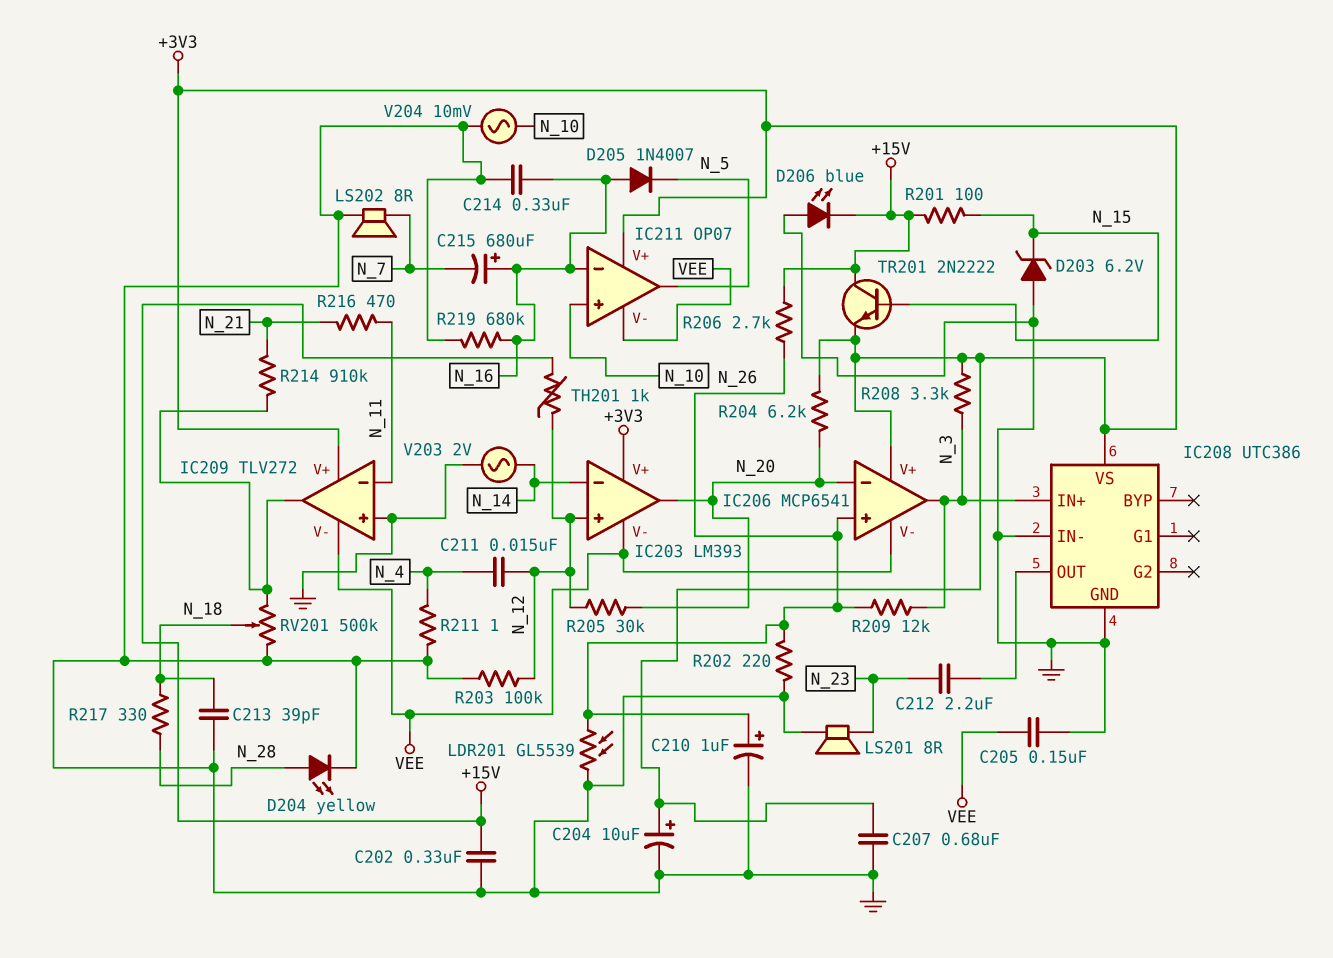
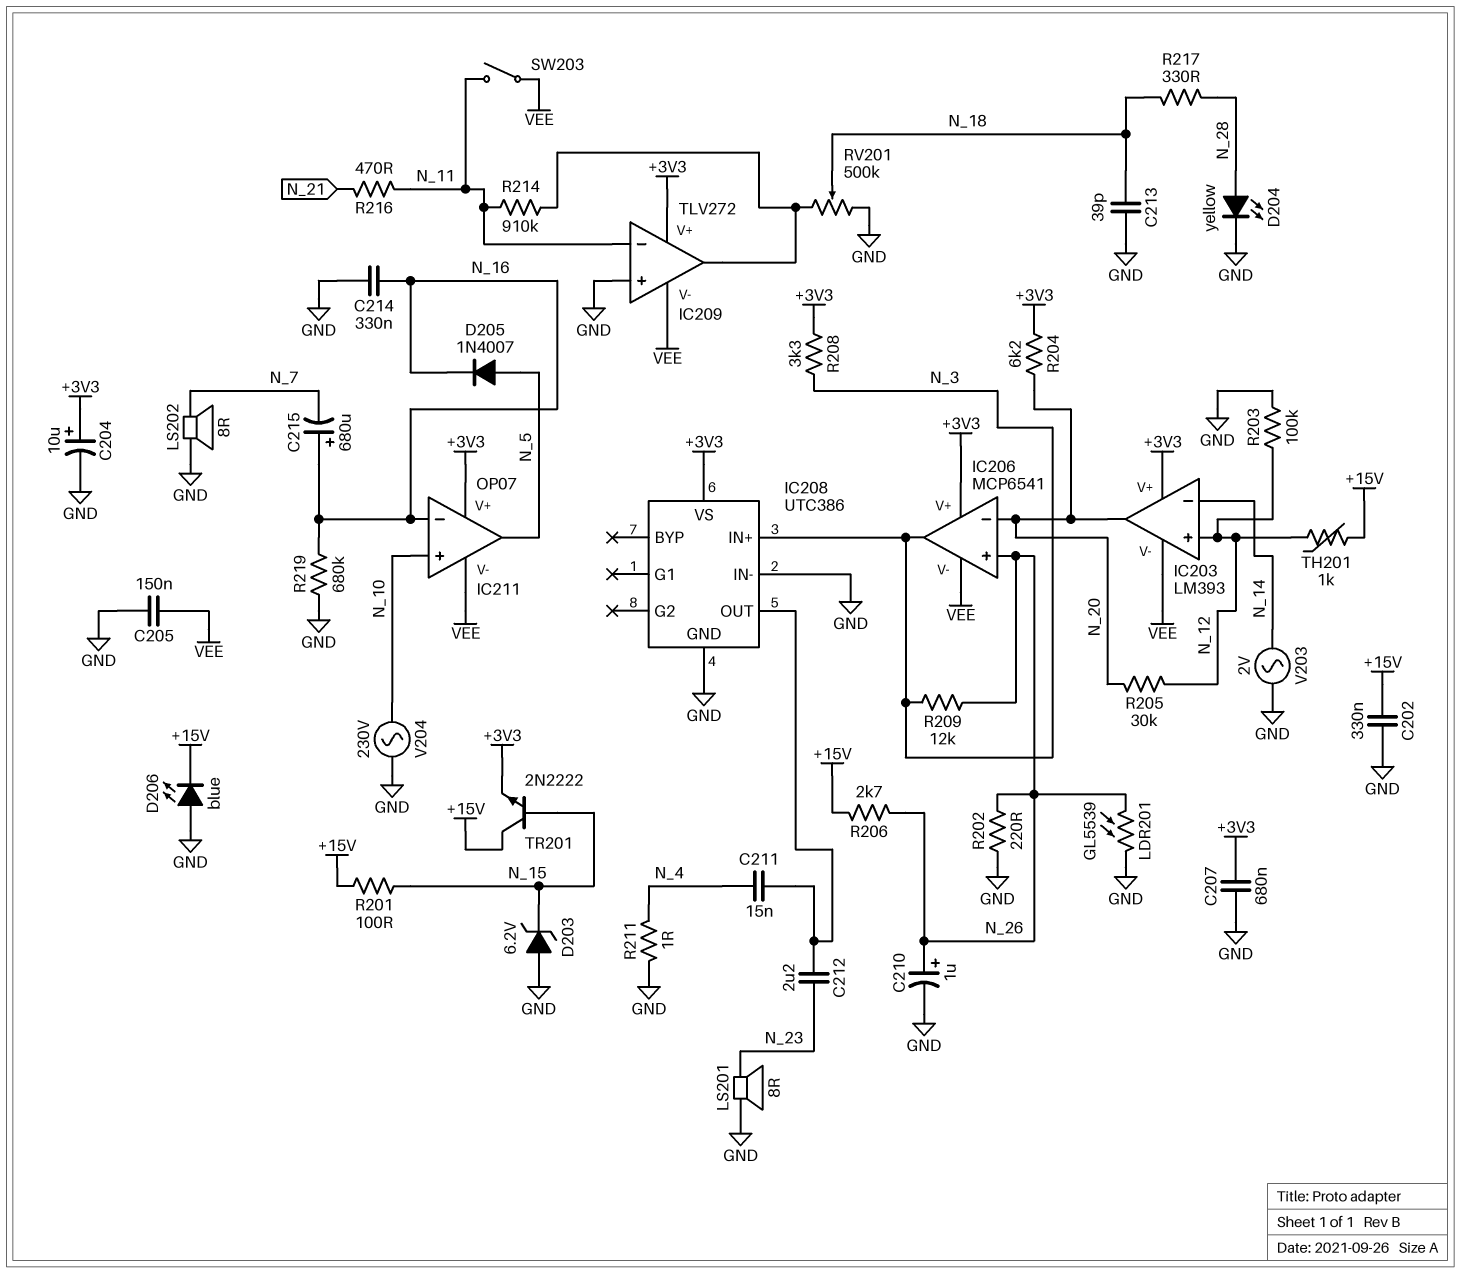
C211: 15nF (N_4, N_12) -> 15nF (IC208/OUT, N_4)
D205: diode 1N4007 (A N_16, K N_5) -> diode 1N4007 (A N_5, K N_16)
R214: 910k (IC209/out, N_21) -> 910k (IC209/out, N_11)
SW203: none -> switch (N_11, VEE)
V204: AC 10mV (GND, N_10) -> AC 230V (GND, N_10)

